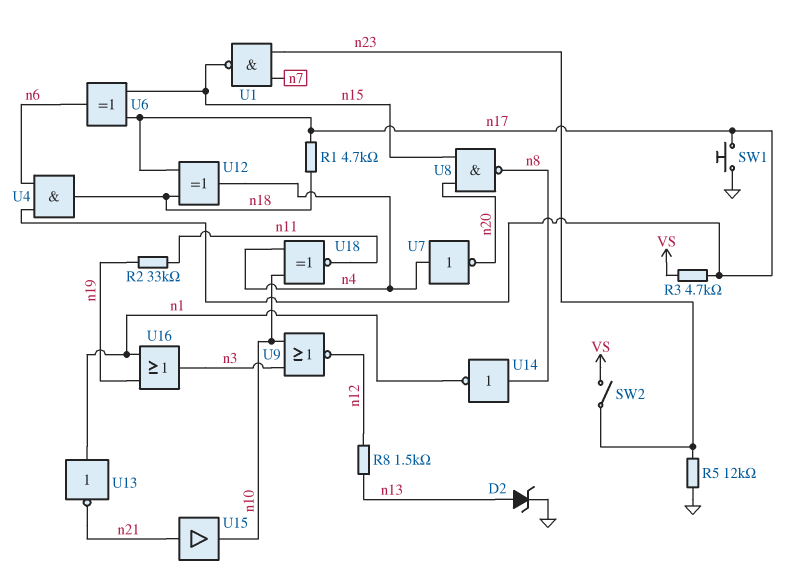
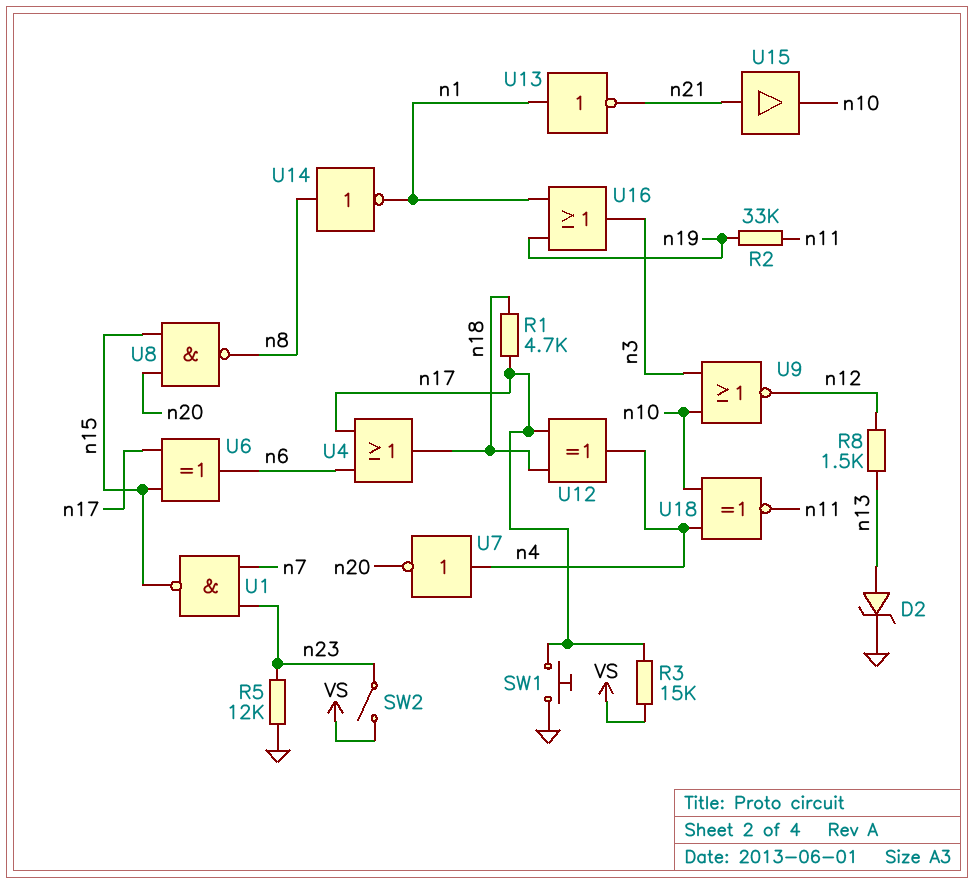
R3: 4.7k (VS, n17) -> 15k (VS, n17)
U4: AND (in n6, in n17, out n18) -> OR (in n6, in n17, out n18)

